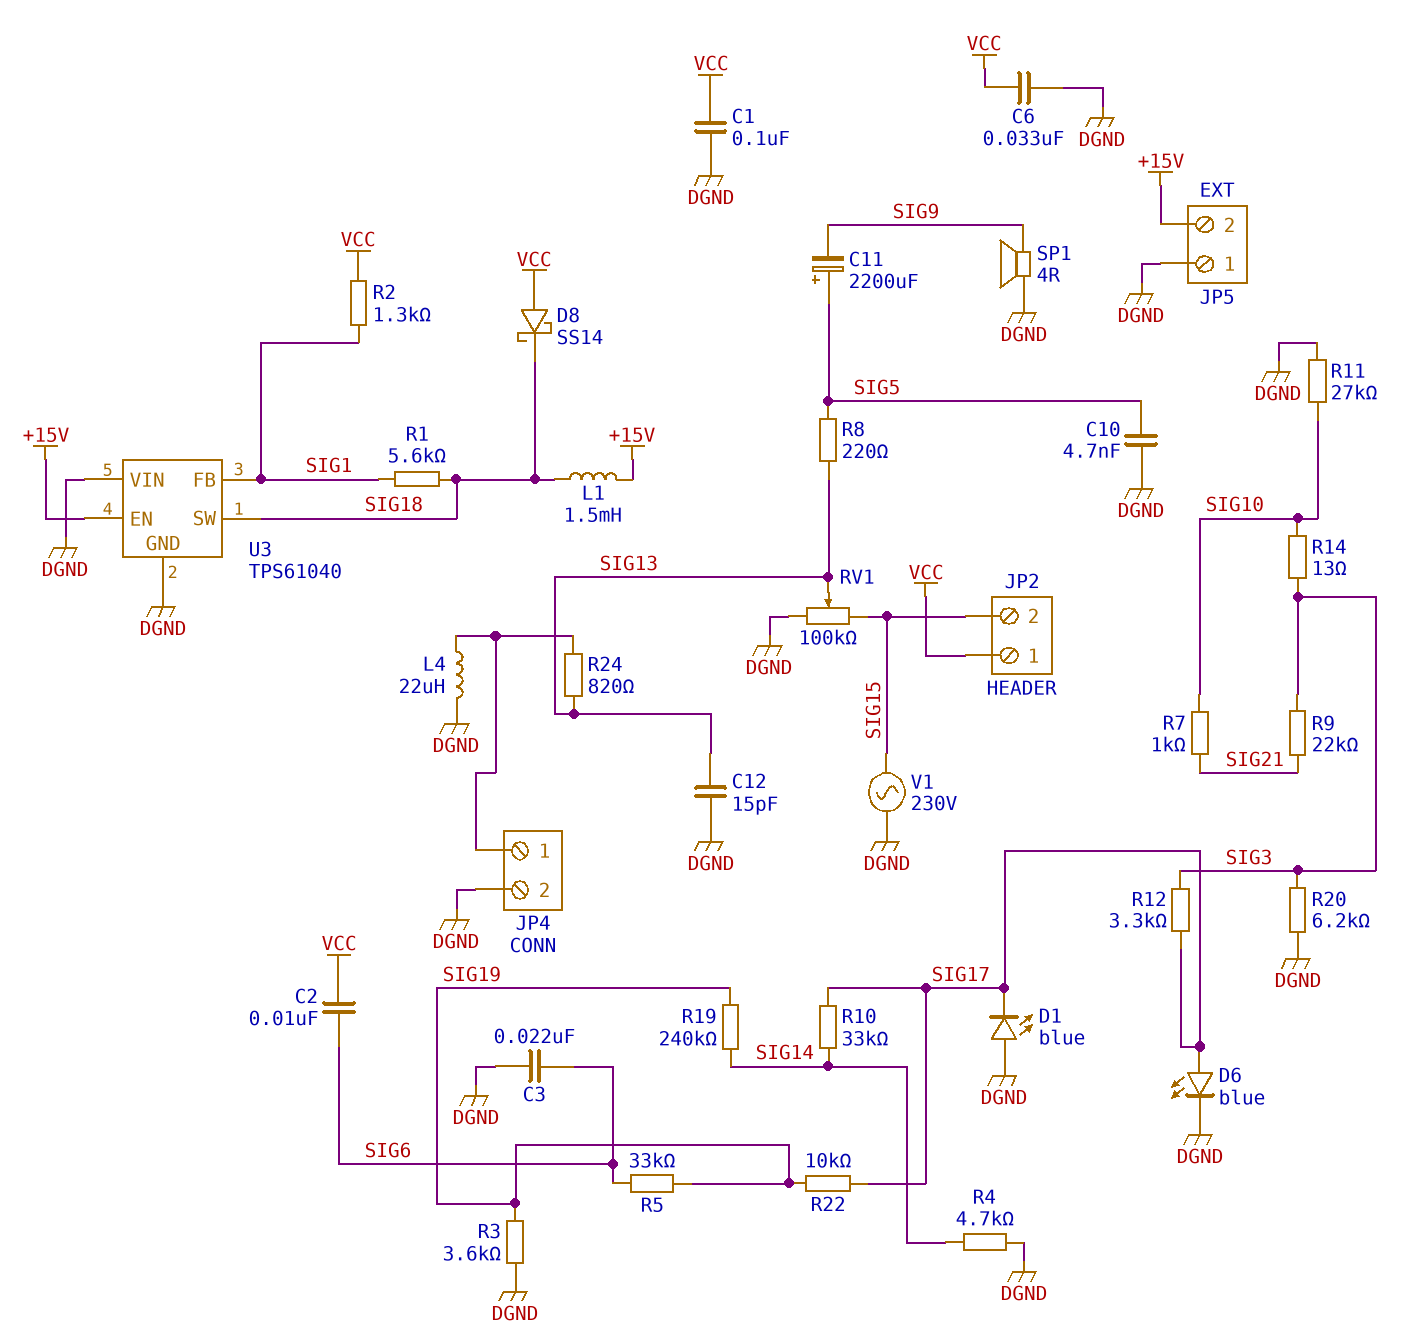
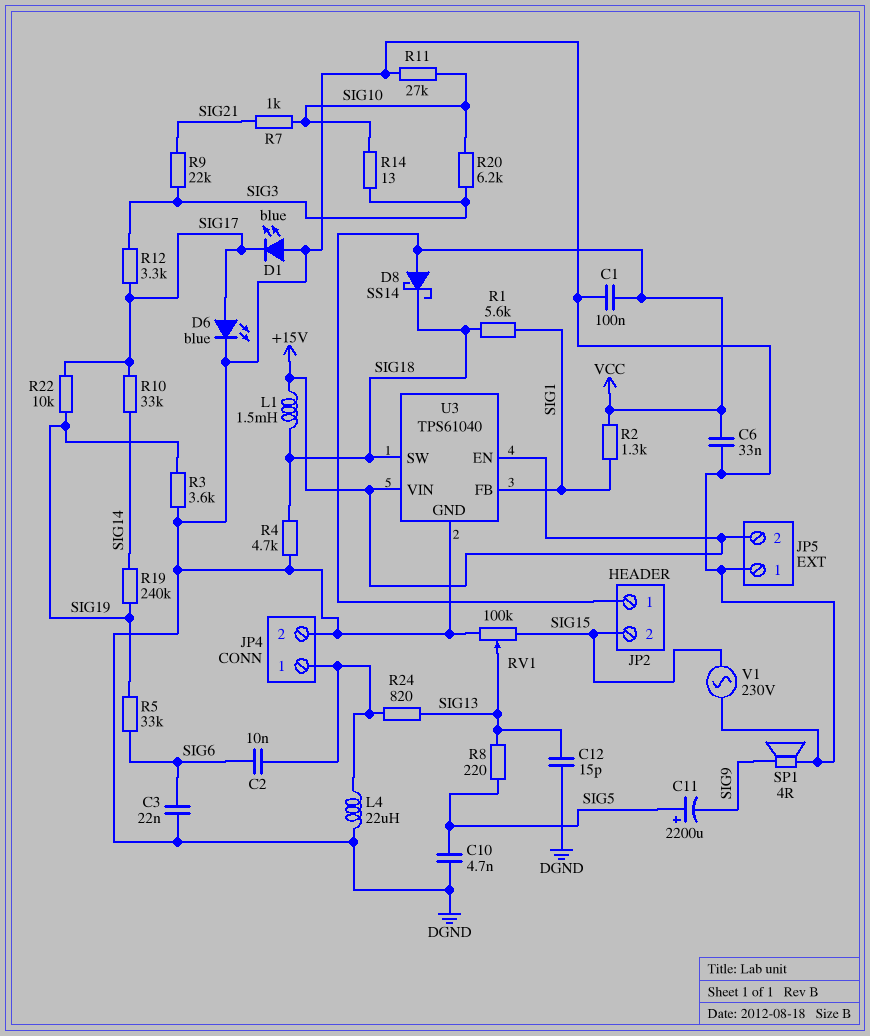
C2: 10nF (SIG6, VCC) -> 10nF (JP4/1, SIG6)
R4: 4.7k (DGND, SIG14) -> 4.7k (DGND, SIG18)
R20: 6.2k (DGND, SIG3) -> 6.2k (SIG3, SIG10)
U3 pin VIN: DGND -> +15V

